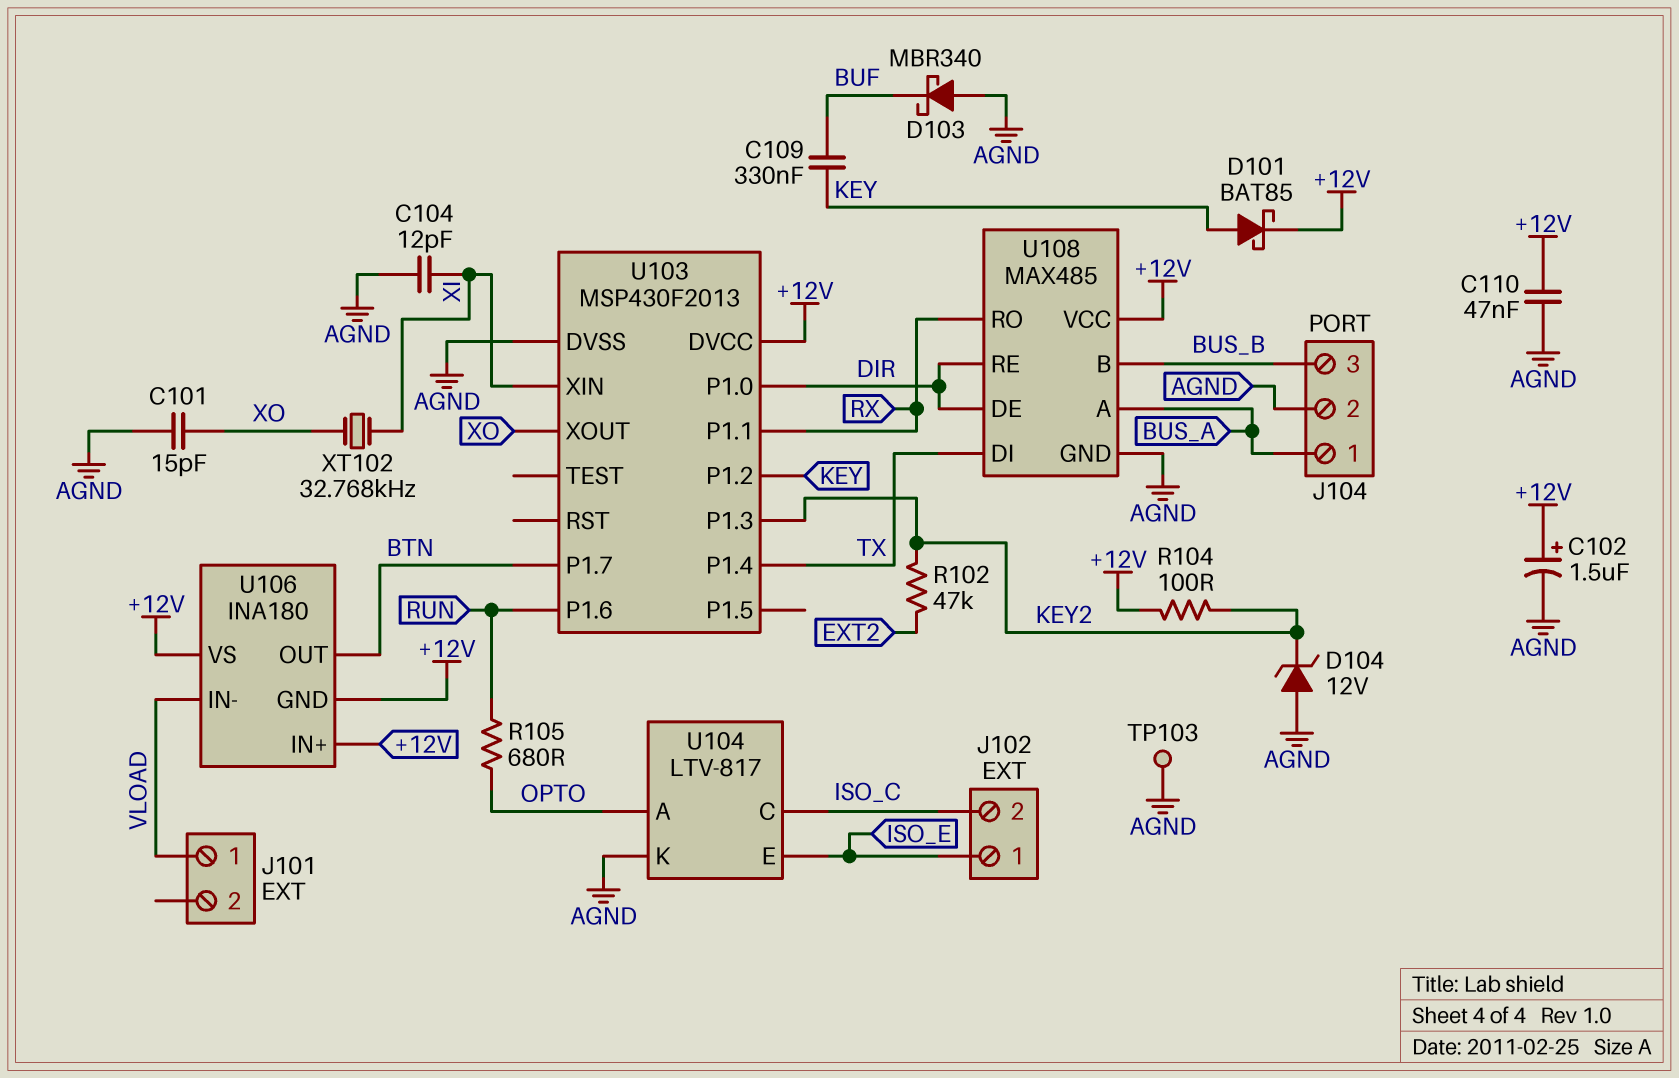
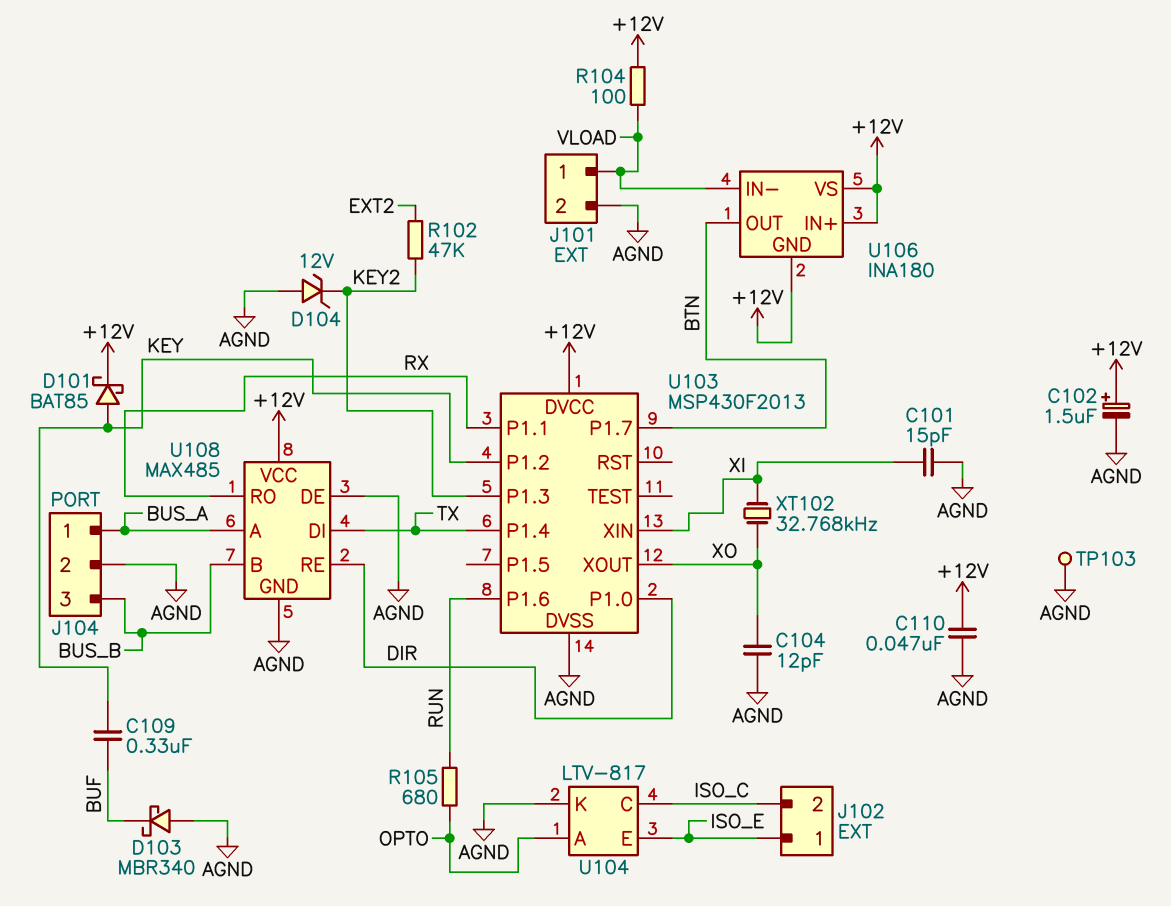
C101: 15pF (AGND, XO) -> 15pF (AGND, XI)
C104: 12pF (AGND, XI) -> 12pF (AGND, XO)
J101 pin 2: none -> AGND
R104: 100 (+12V, KEY2) -> 100 (+12V, VLOAD)
U108 pin DE: DIR -> AGND

